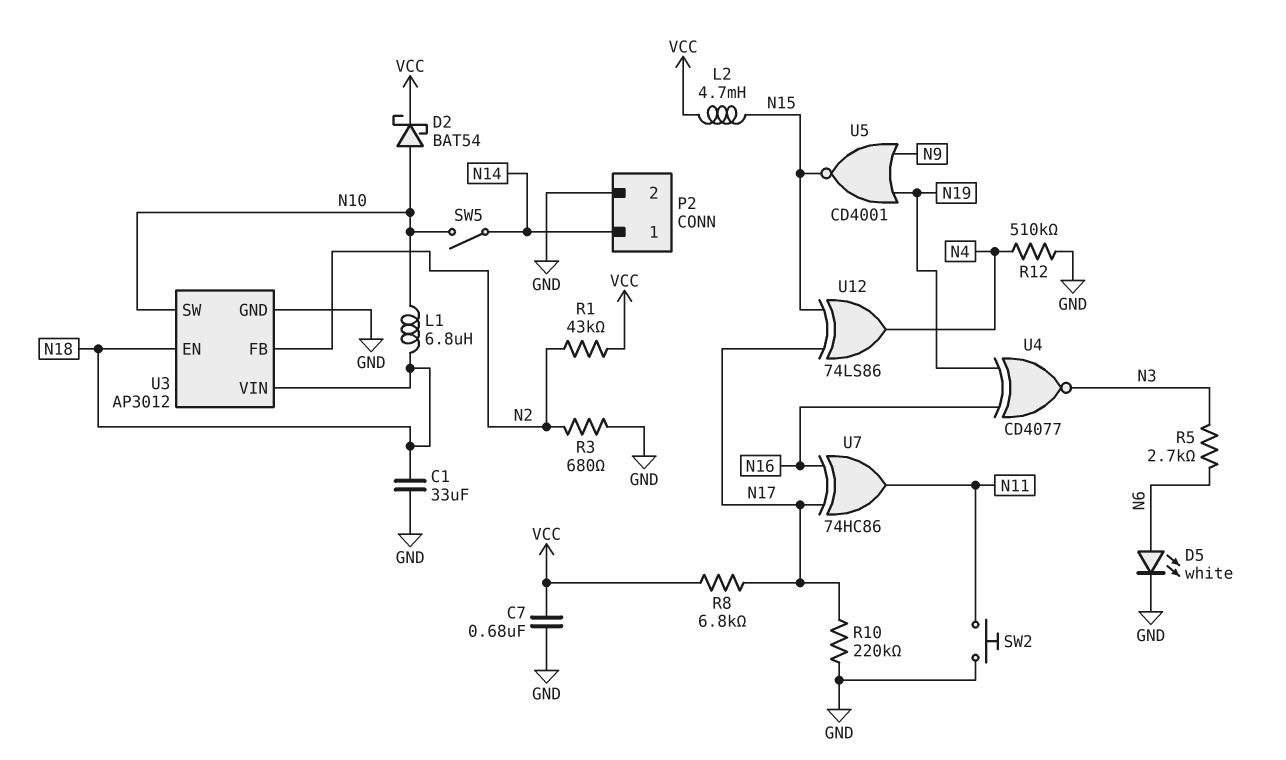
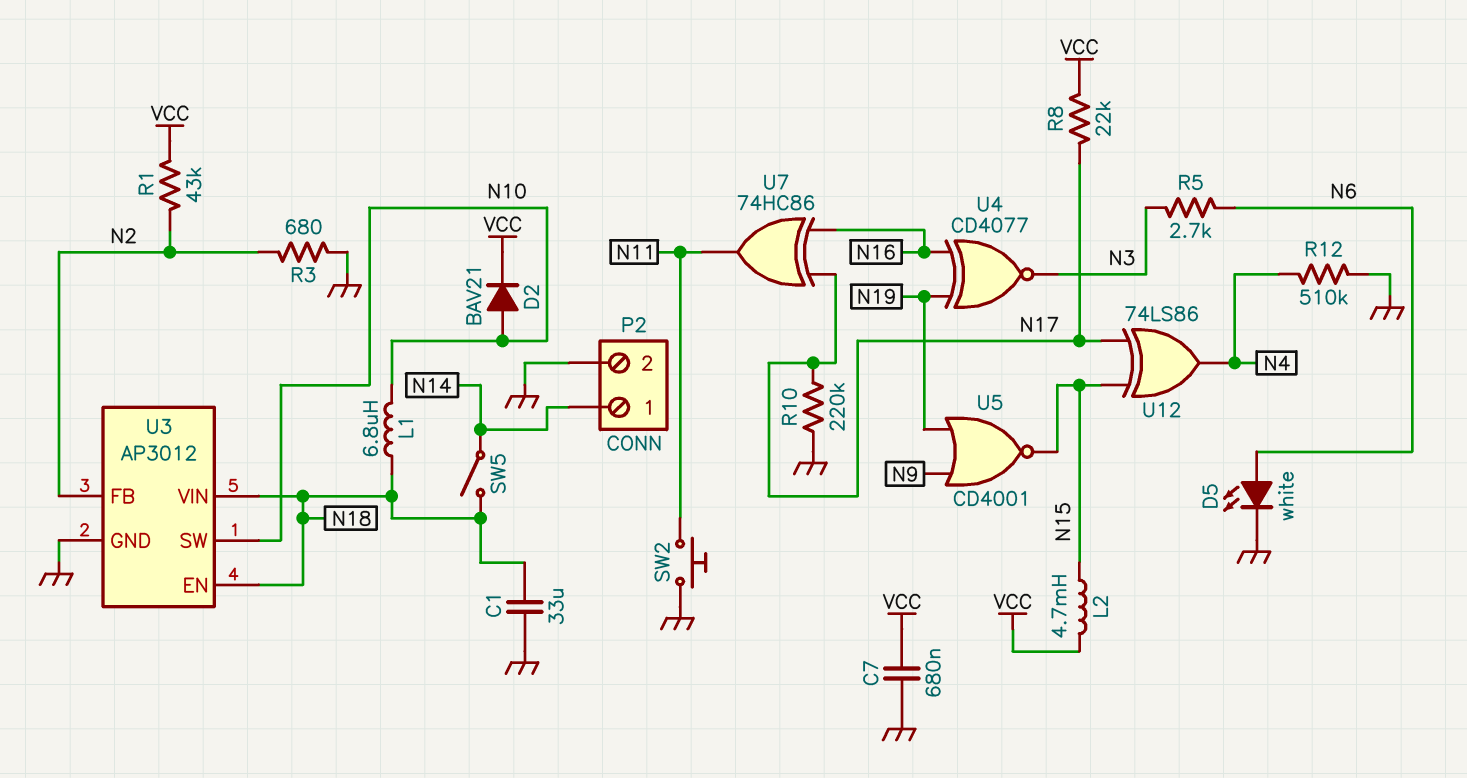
D2: schottky BAT54 (A N10, K VCC) -> diode BAV21 (A N10, K VCC)
R8: 6.8k (N17, VCC) -> 22k (N17, VCC)
SW5: switch (N10, N14) -> switch (N14, N18)

